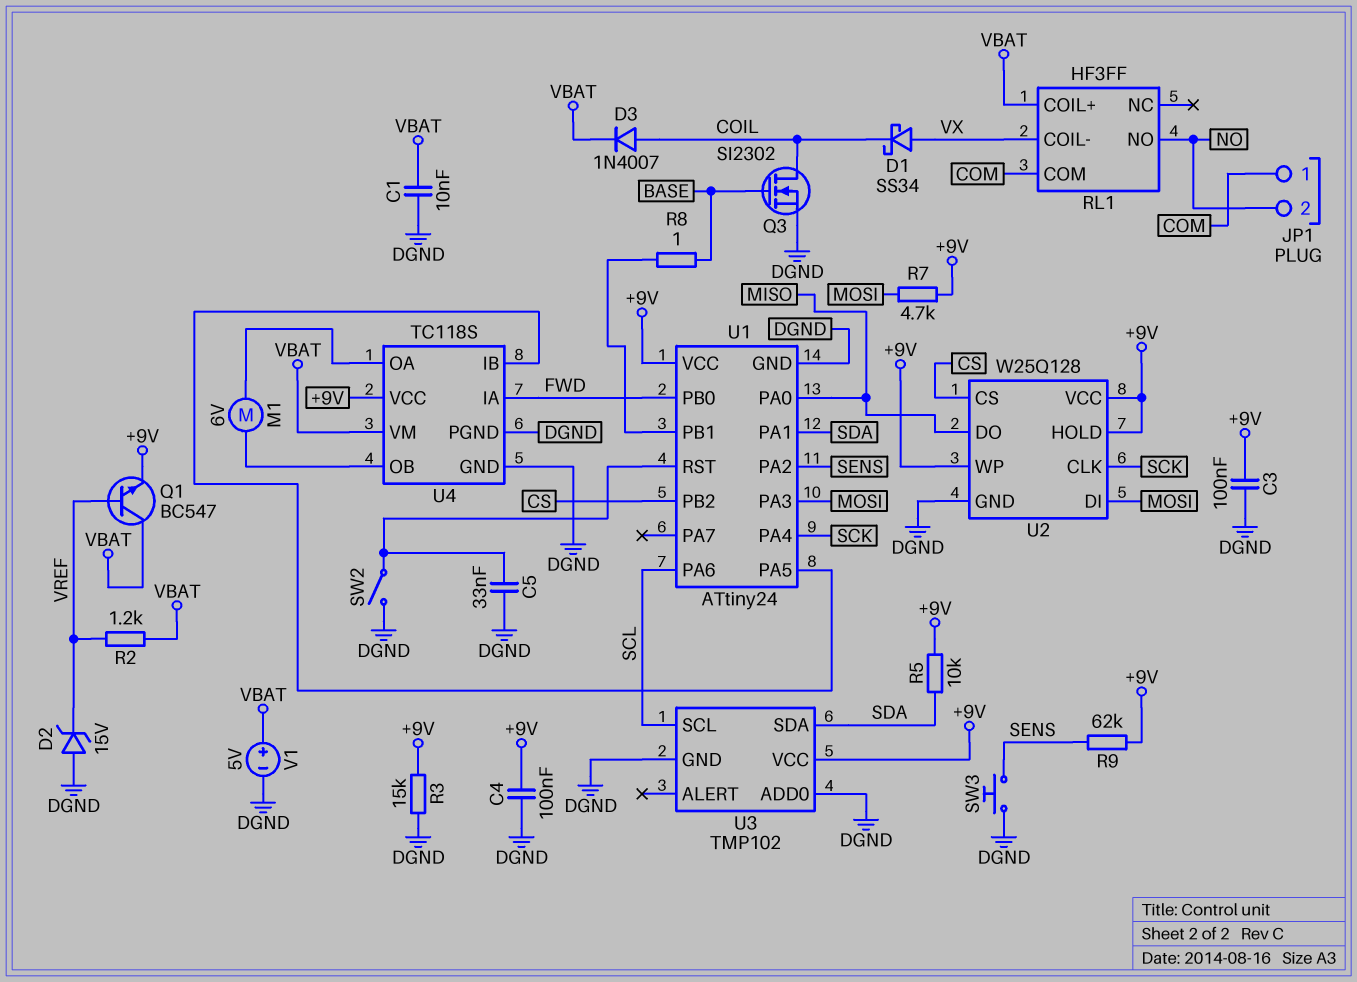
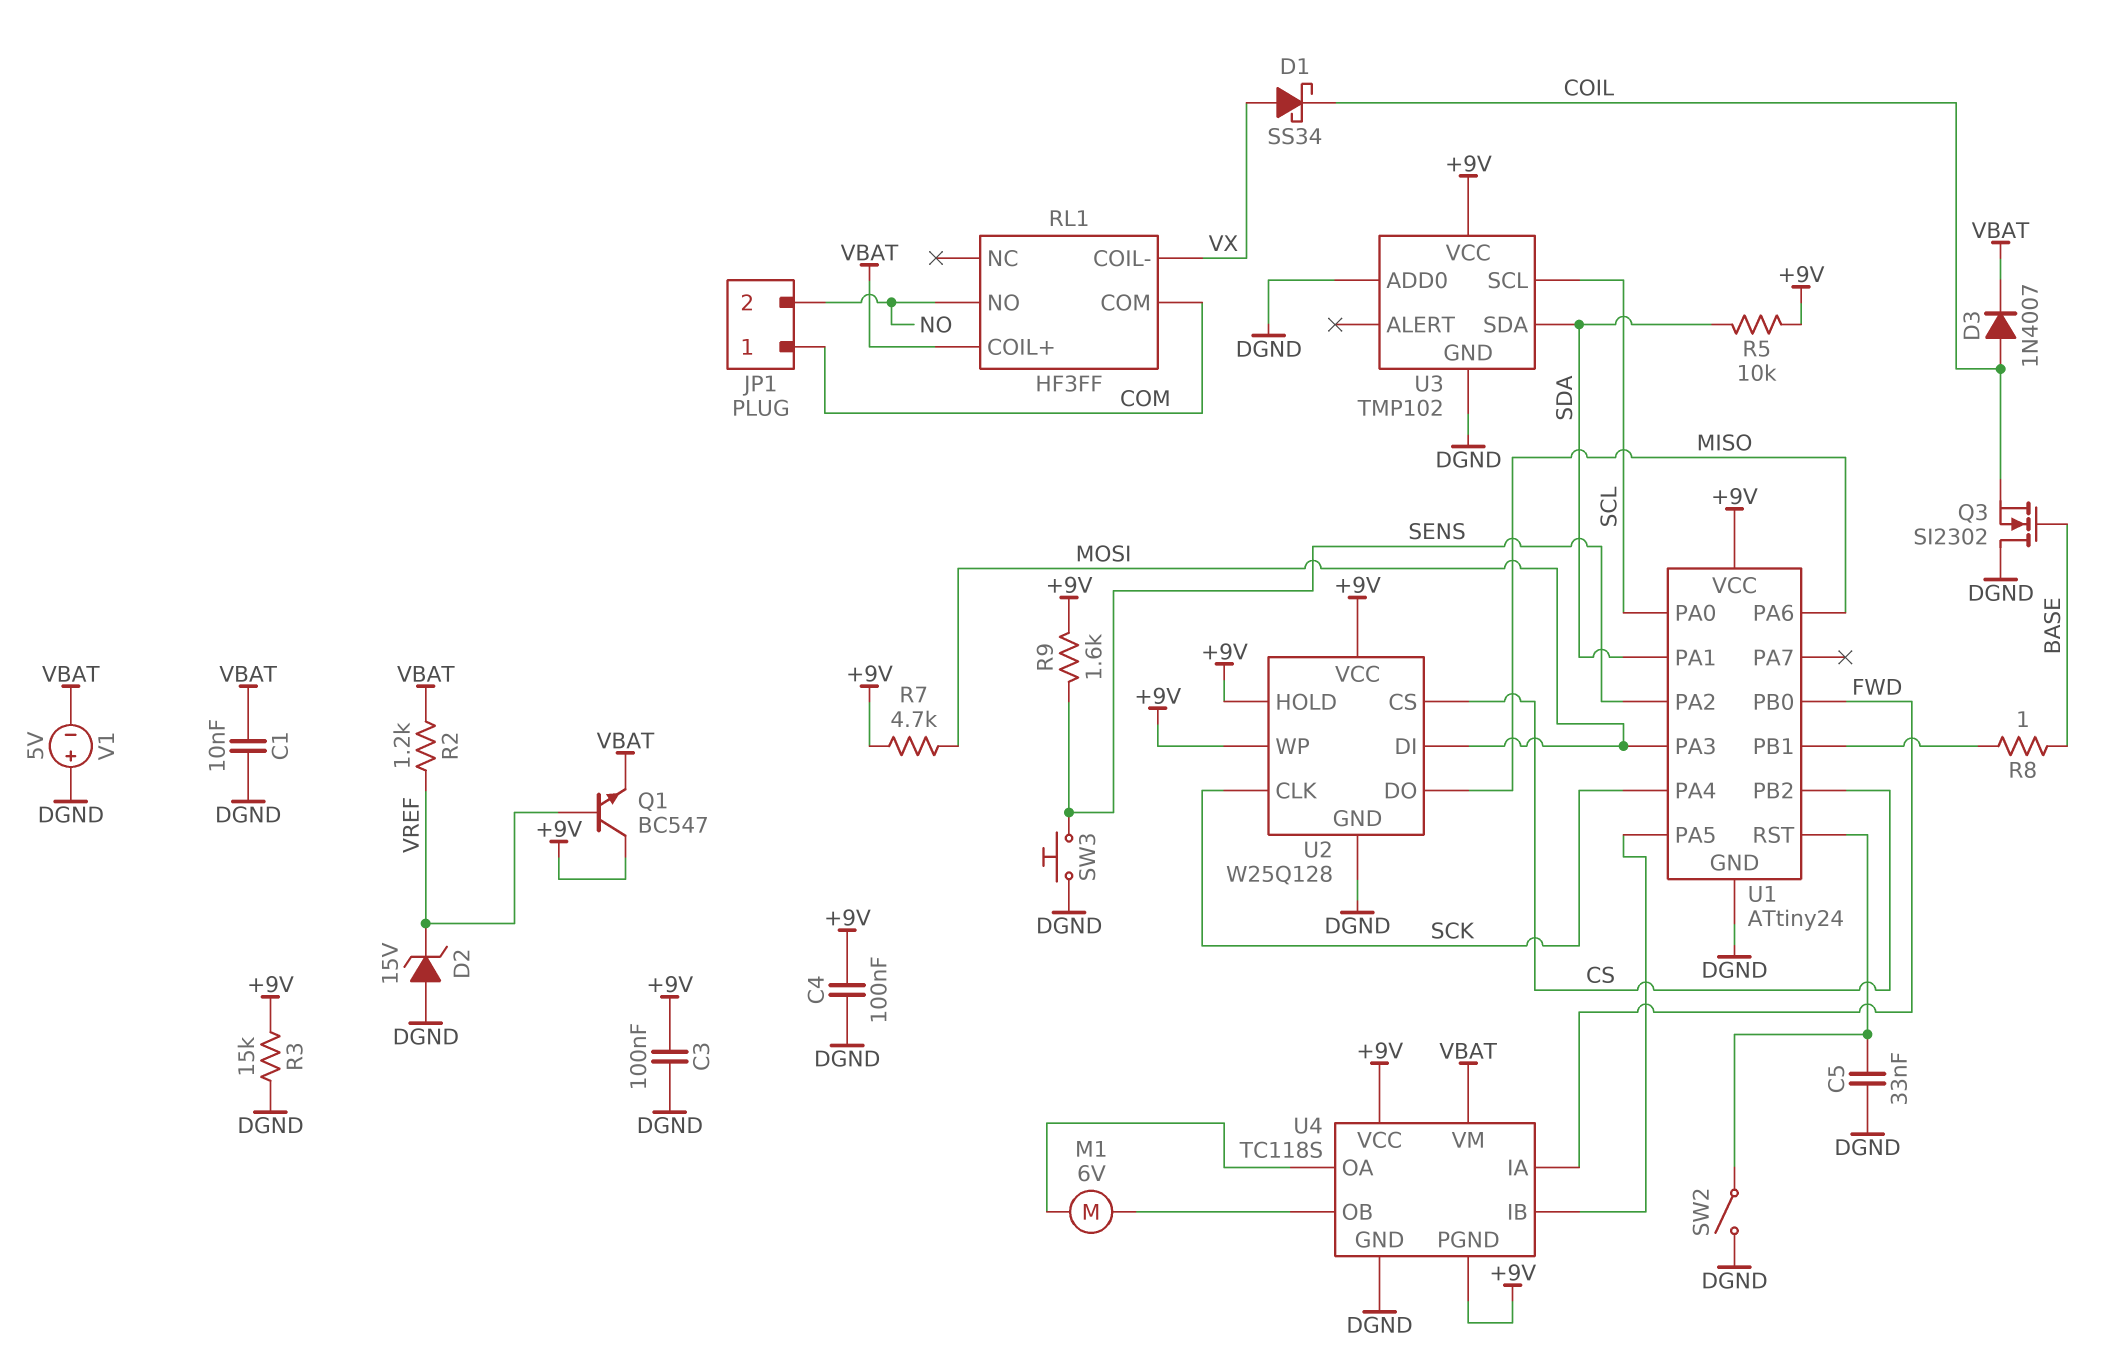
Q1: NPN BC547 (B VREF, C VBAT, E +9V) -> NPN BC547 (B VREF, C +9V, E VBAT)
Q3: NMOS SI2302 (G BASE, D COIL, S DGND) -> NMOS SI2302 (G BASE, D DGND, S COIL)
R9: 62k (+9V, SENS) -> 1.6k (+9V, SENS)
U1 pin PA0: MISO -> SCL
U1 pin PA6: SCL -> MISO
U4 pin PGND: DGND -> +9V
V1: 5V (plus VBAT, minus DGND) -> 5V (plus DGND, minus VBAT)

